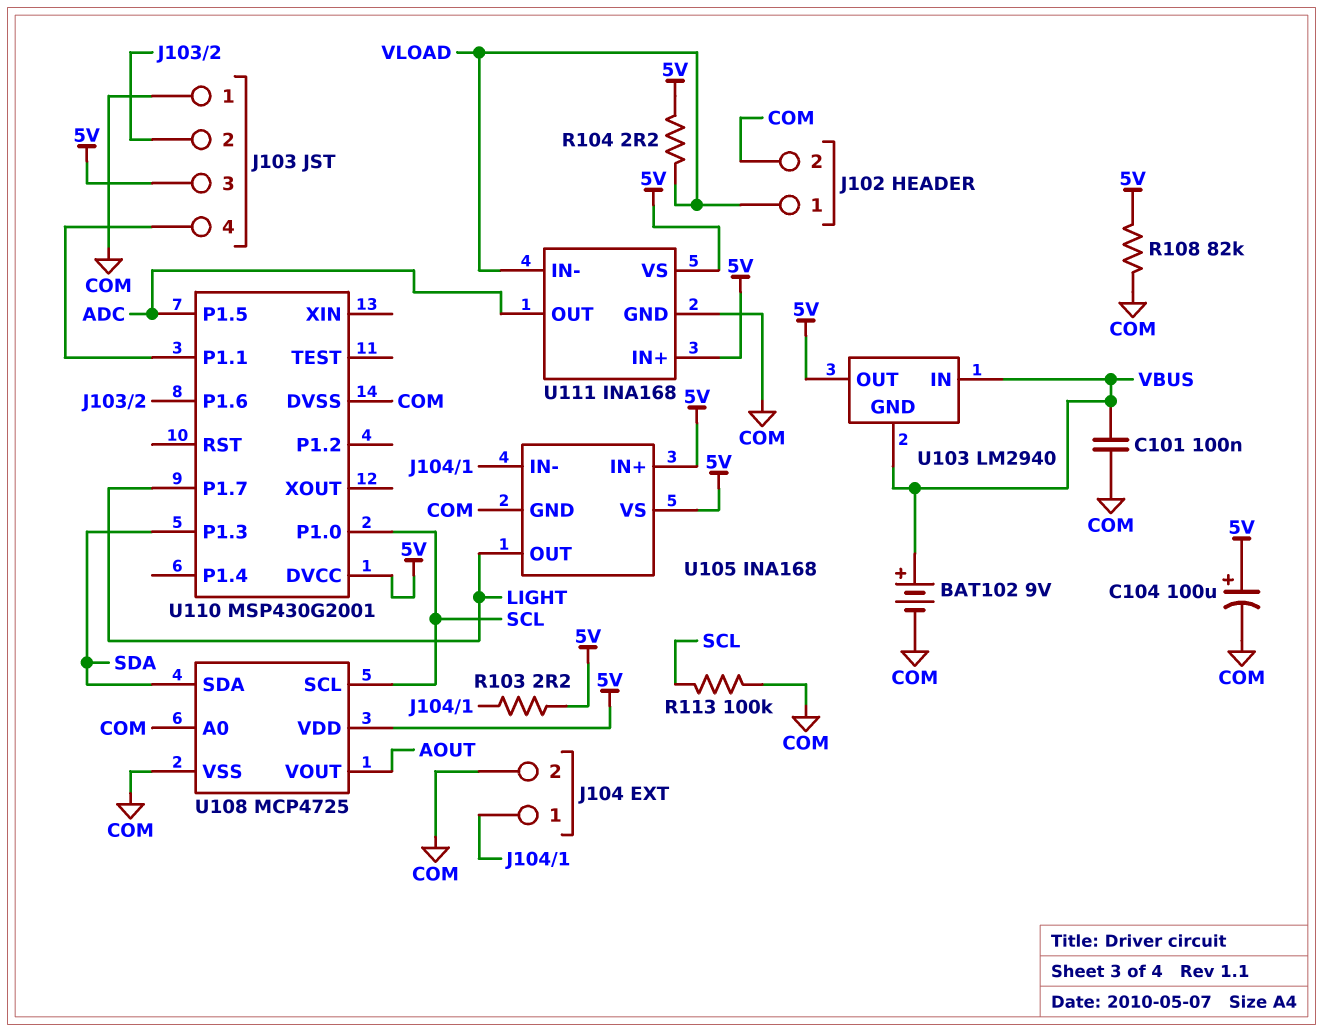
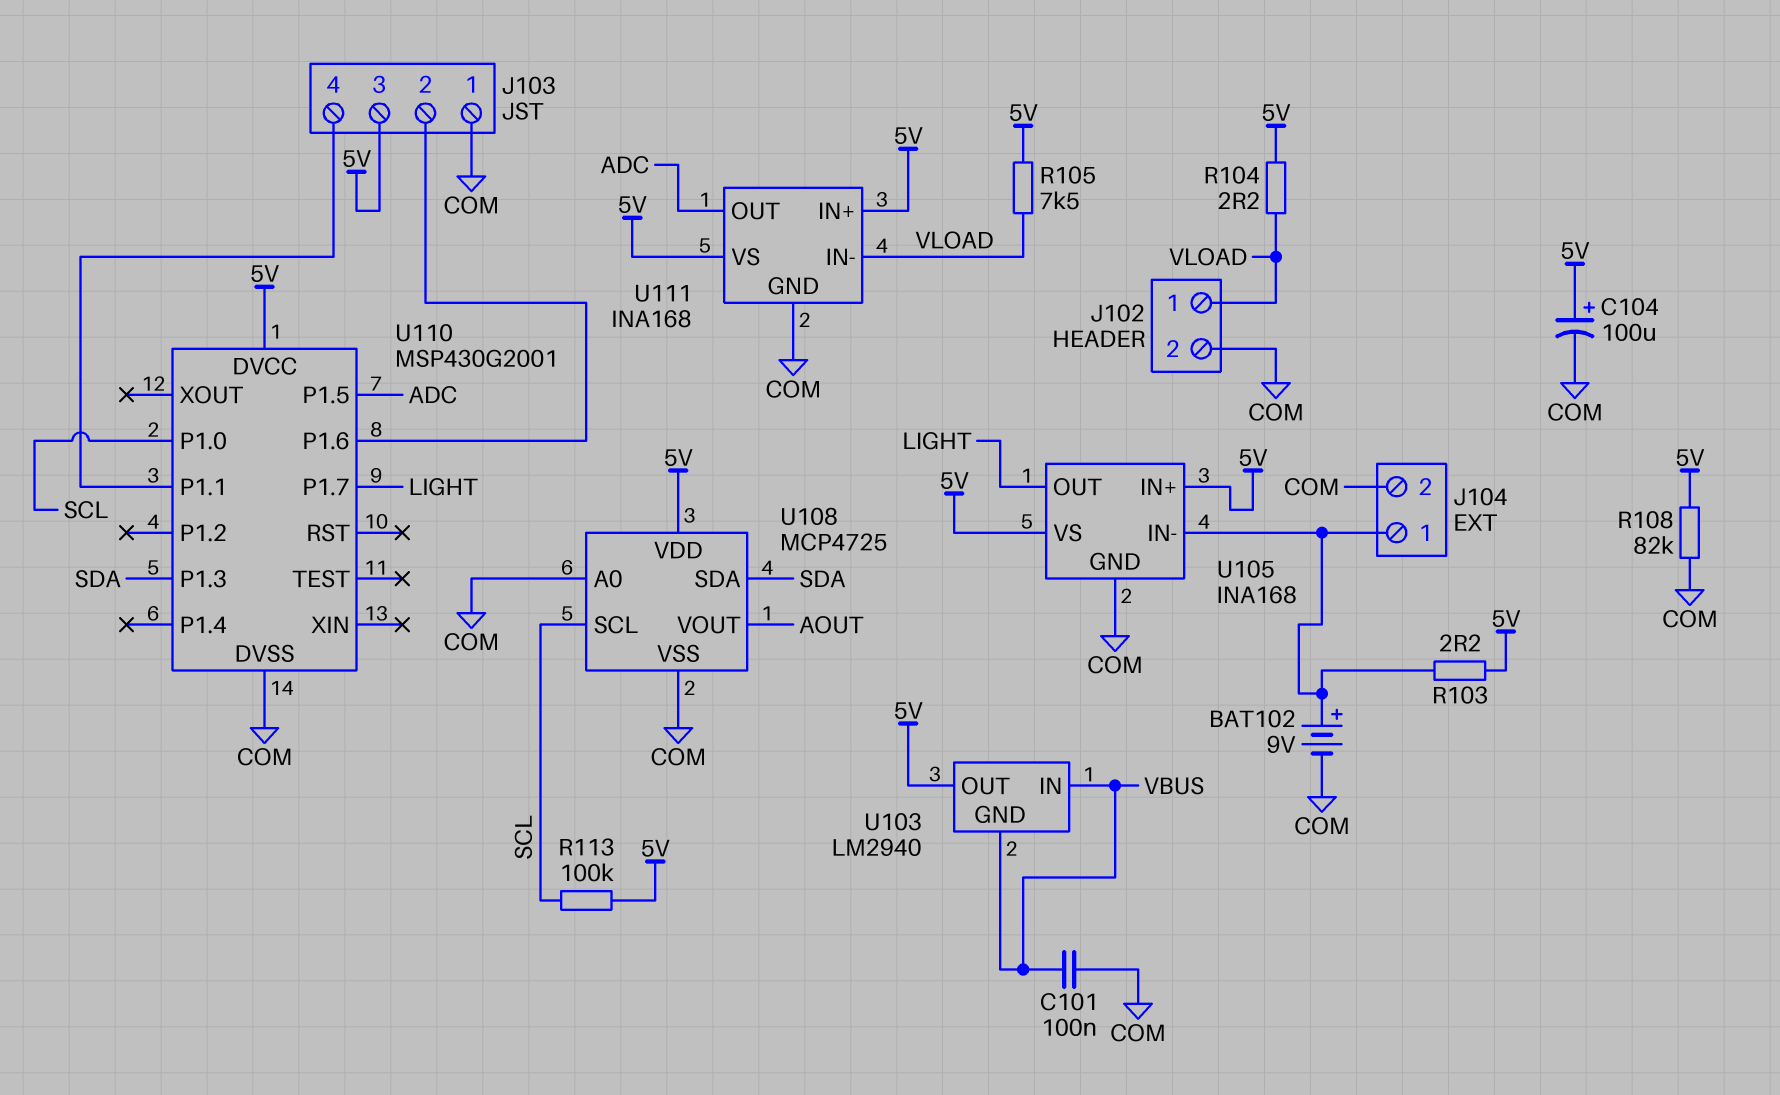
BAT102: 9V (plus VBUS, minus COM) -> 9V (plus J104/1, minus COM)
R105: none -> 7.5k (5V, VLOAD)
R113: 100k (COM, SCL) -> 100k (5V, SCL)

